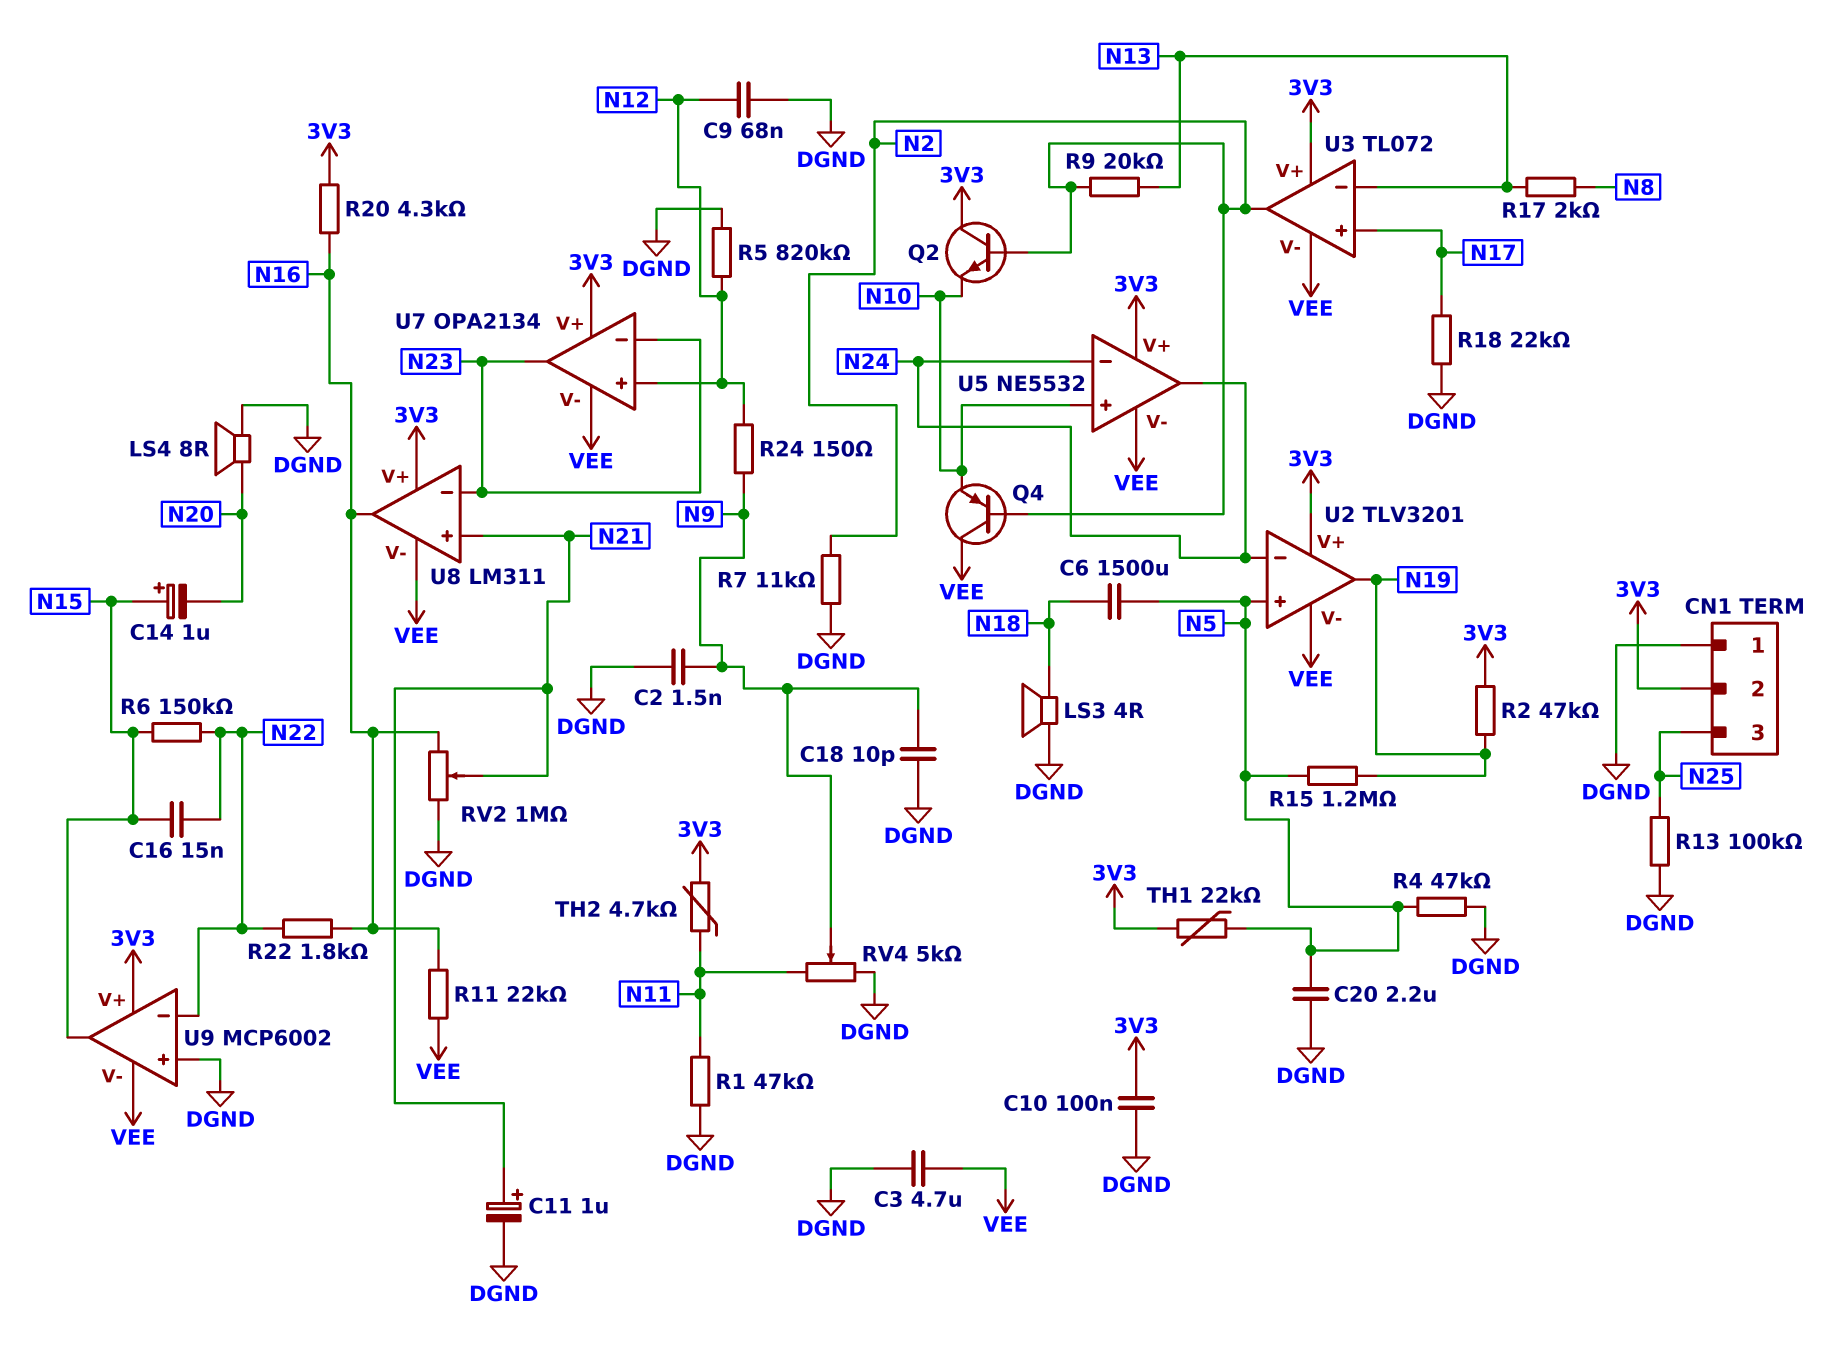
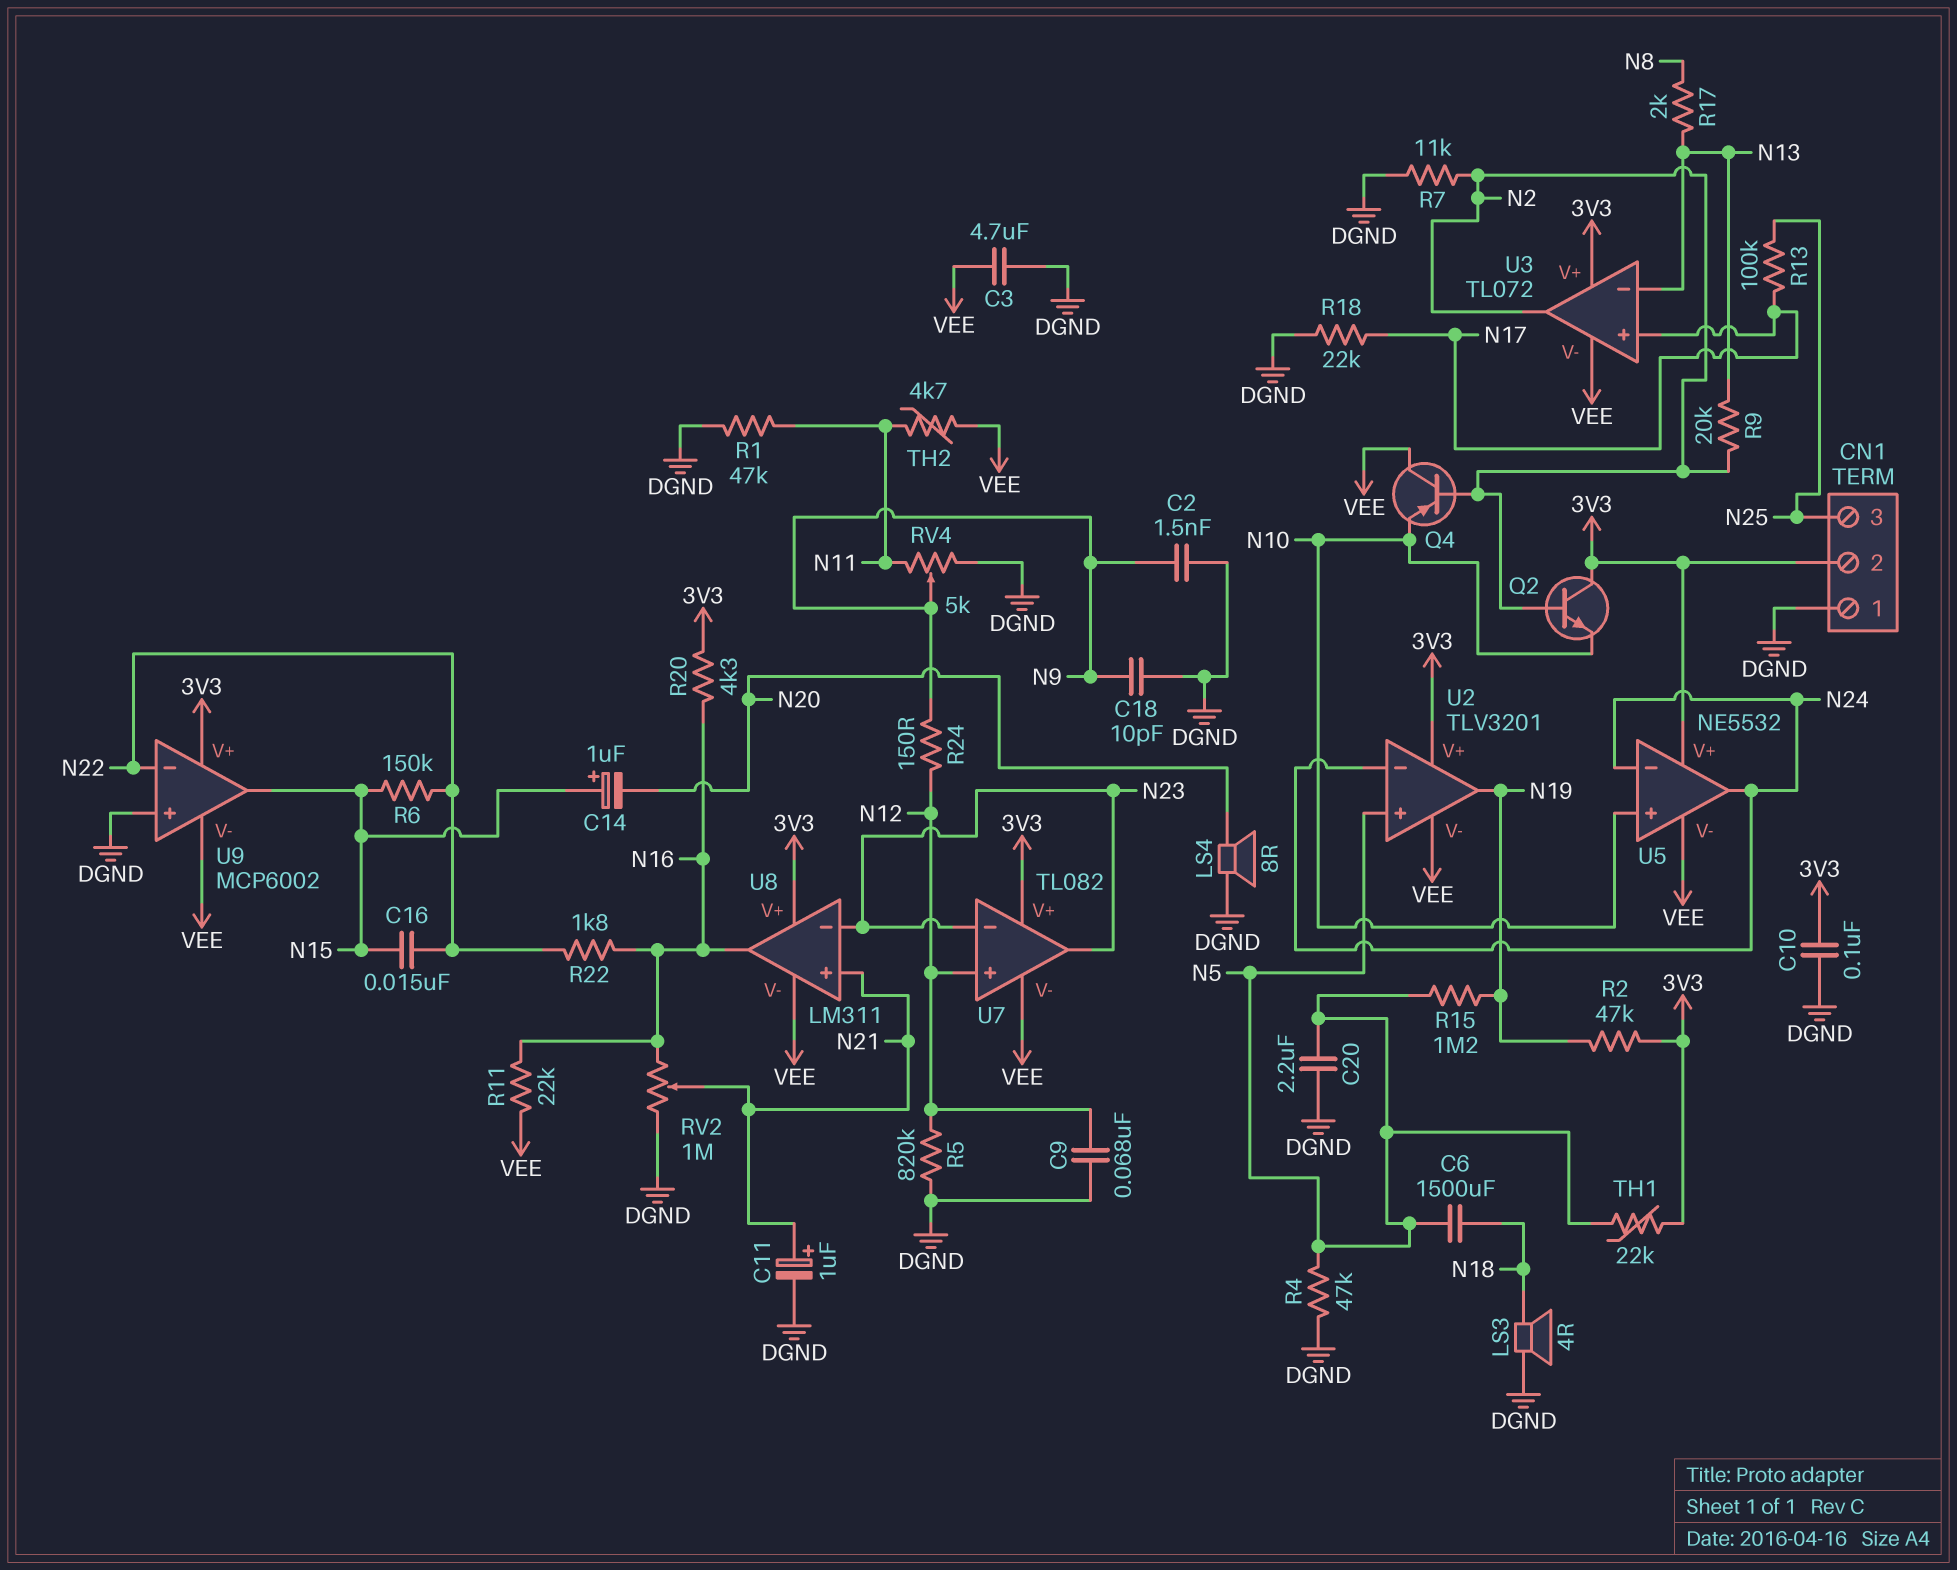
R13: 100k (DGND, N25) -> 100k (N17, N25)
TH2: 4.7k (3V3, N11) -> 4.7k (N11, VEE)
U7: OPA2134 -> TL082

